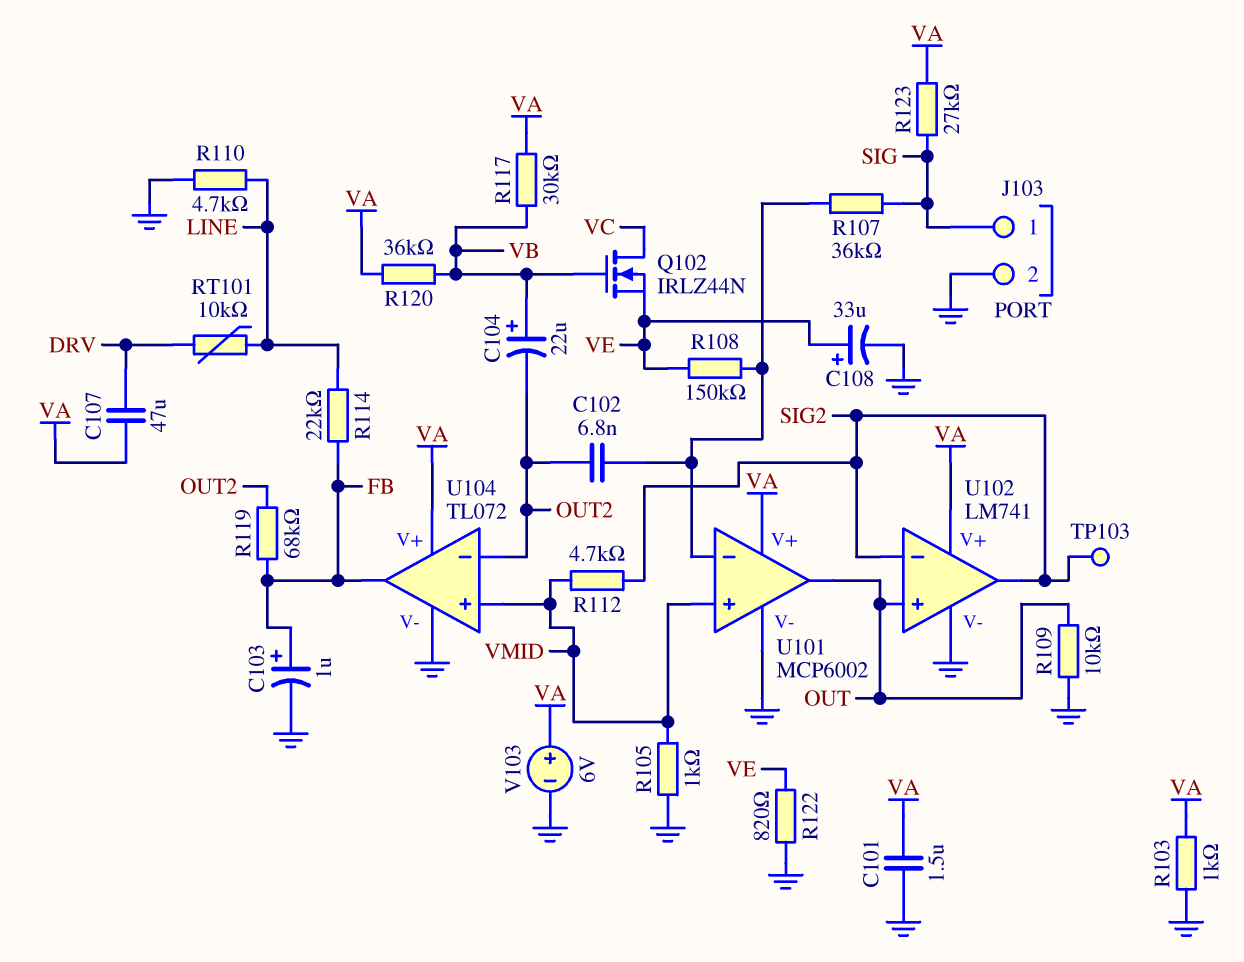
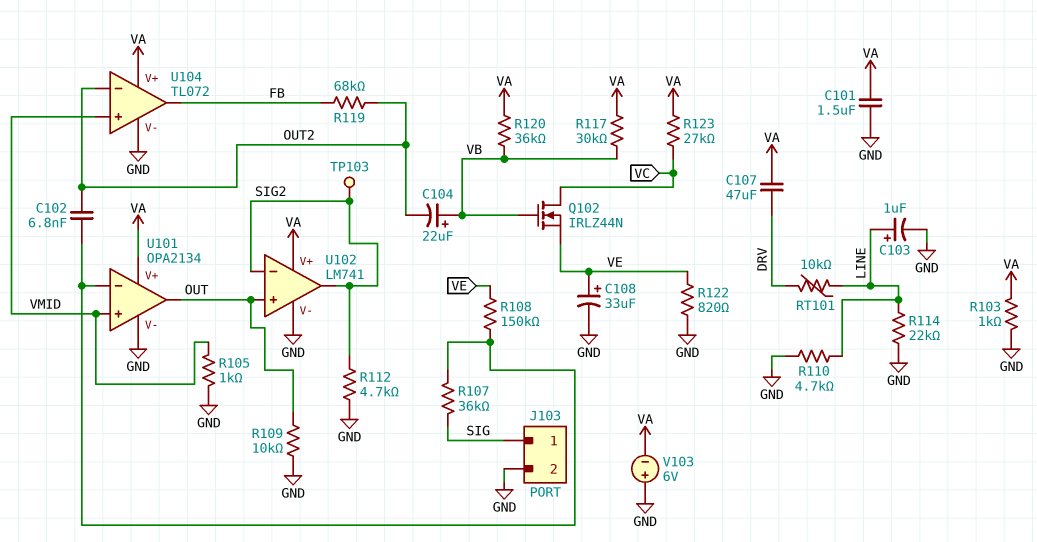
C103: 1uF (plus FB, minus GND) -> 1uF (plus LINE, minus GND)
R112: 4.7k (SIG2, VMID) -> 4.7k (GND, SIG2)
R114: 22k (FB, LINE) -> 22k (GND, LINE)
R123: 27k (SIG, VA) -> 27k (VA, VC)
U101: MCP6002 -> OPA2134
V103: 6V (plus VA, minus GND) -> 6V (plus GND, minus VA)

